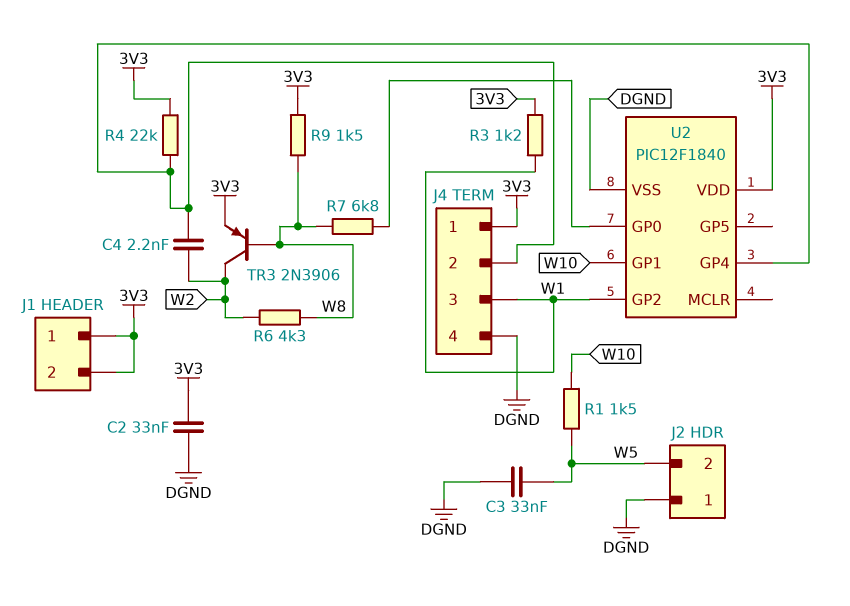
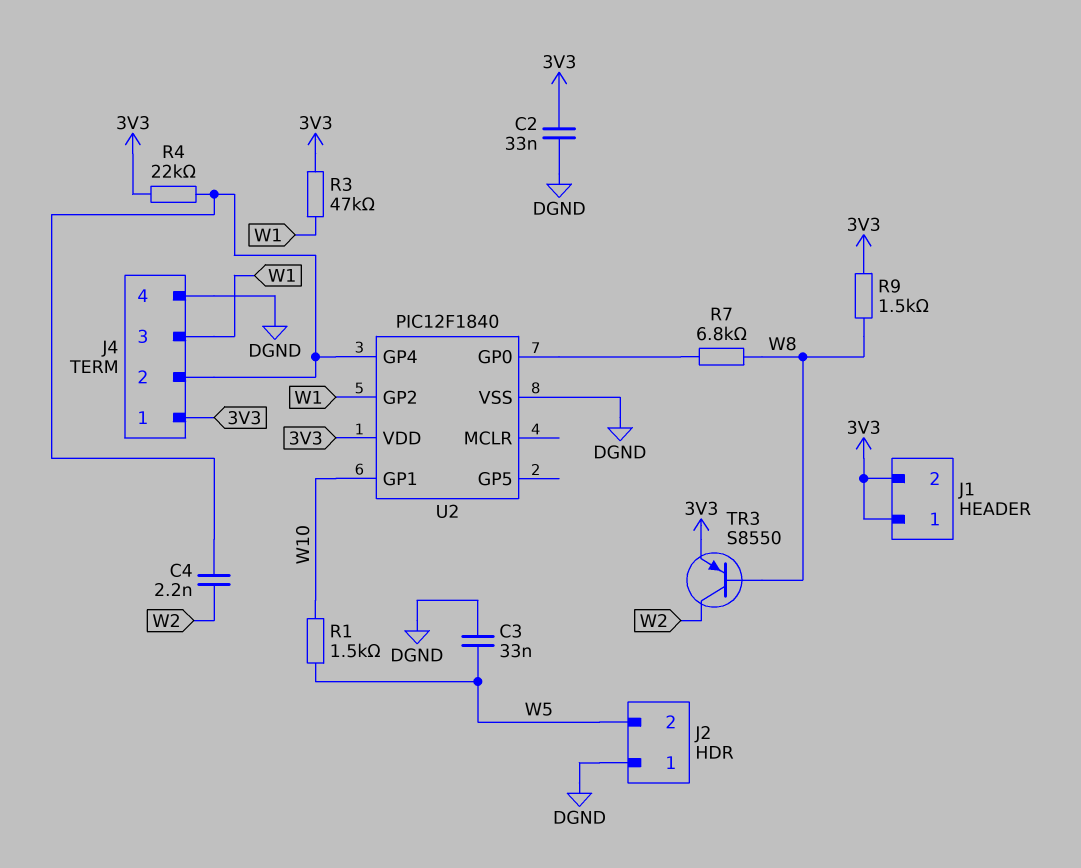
R3: 1.2k (3V3, W1) -> 47k (3V3, W1)
R6: 4.3k (W2, W8) -> none
TR3: PNP 2N3906 (B W8, C W2, E 3V3) -> PNP S8550 (B W8, C W2, E 3V3)

